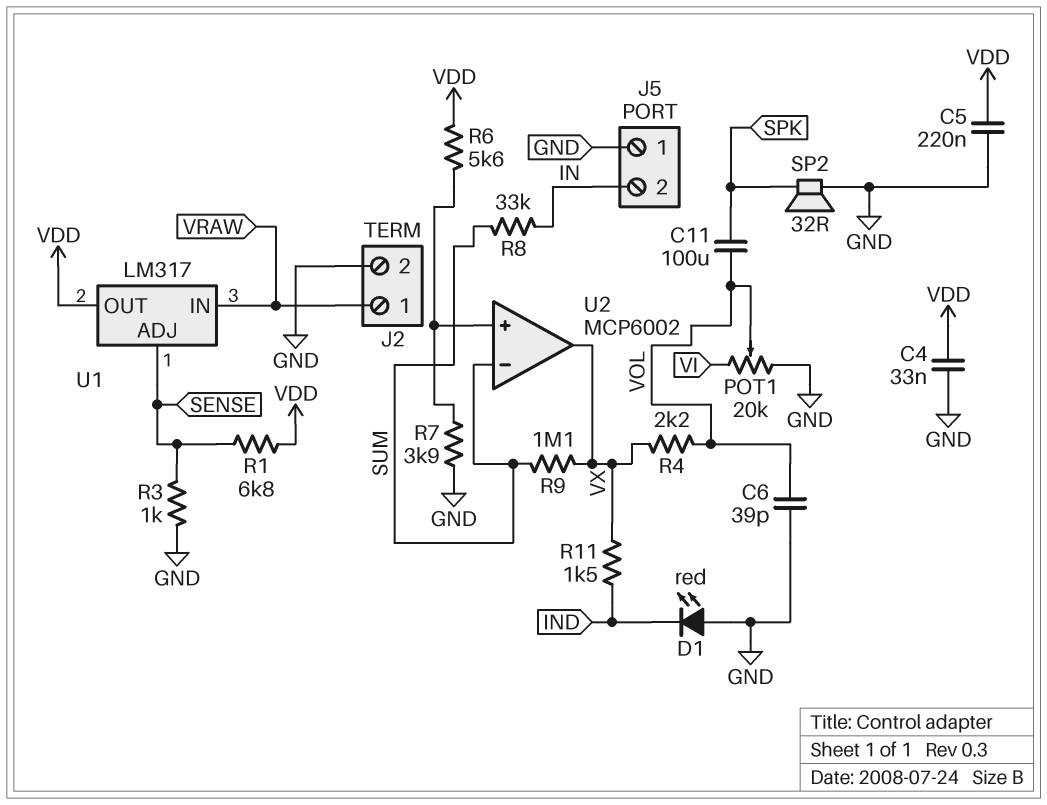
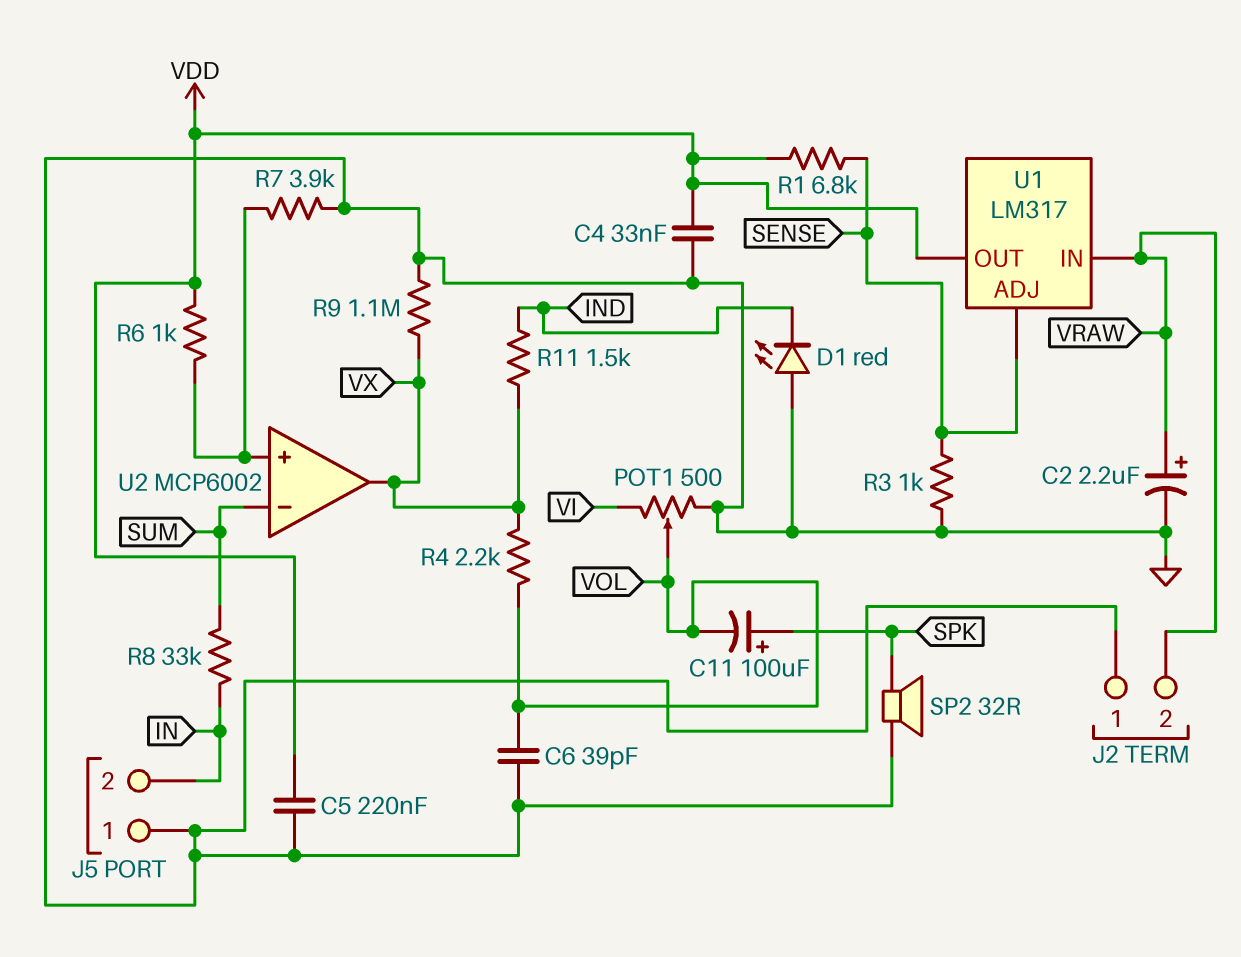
C2: none -> 2.2uF (plus VRAW, minus GND)
C11: 100uF (SPK, VOL) -> 100uF (plus SPK, minus VOL)
J2 pin 1: VRAW -> GND
J2 pin 2: GND -> VRAW
POT1: 20k (GND, VI, wiper VOL) -> 500 (GND, VI, wiper VOL)
R6: 5.6k (U2/in+, VDD) -> 1k (U2/in+, VDD)
R9: 1.1M (SUM, VX) -> 1.1M (GND, VX)

